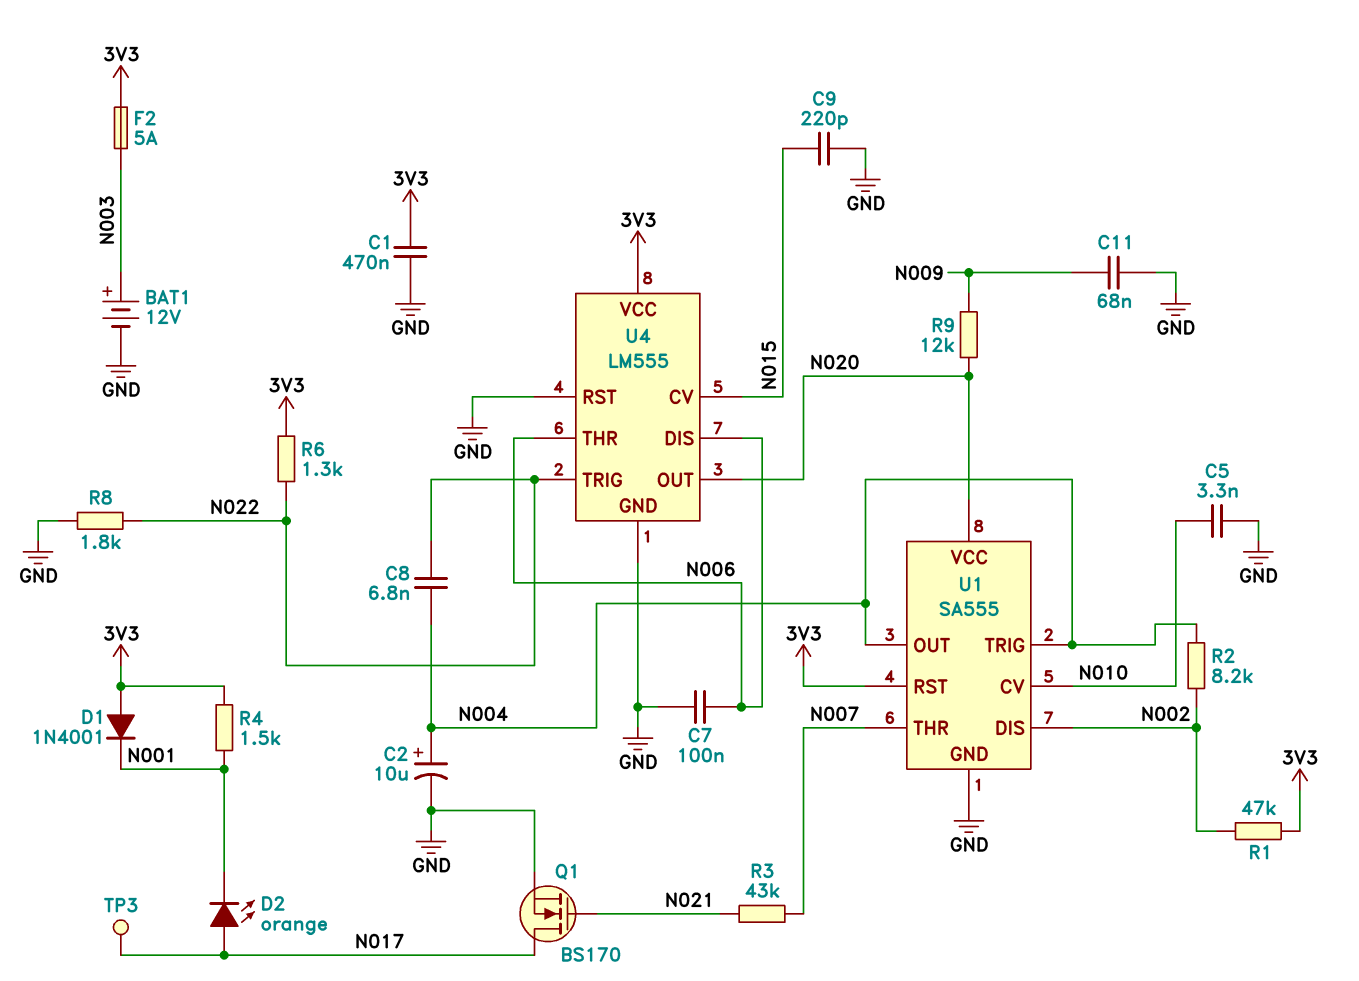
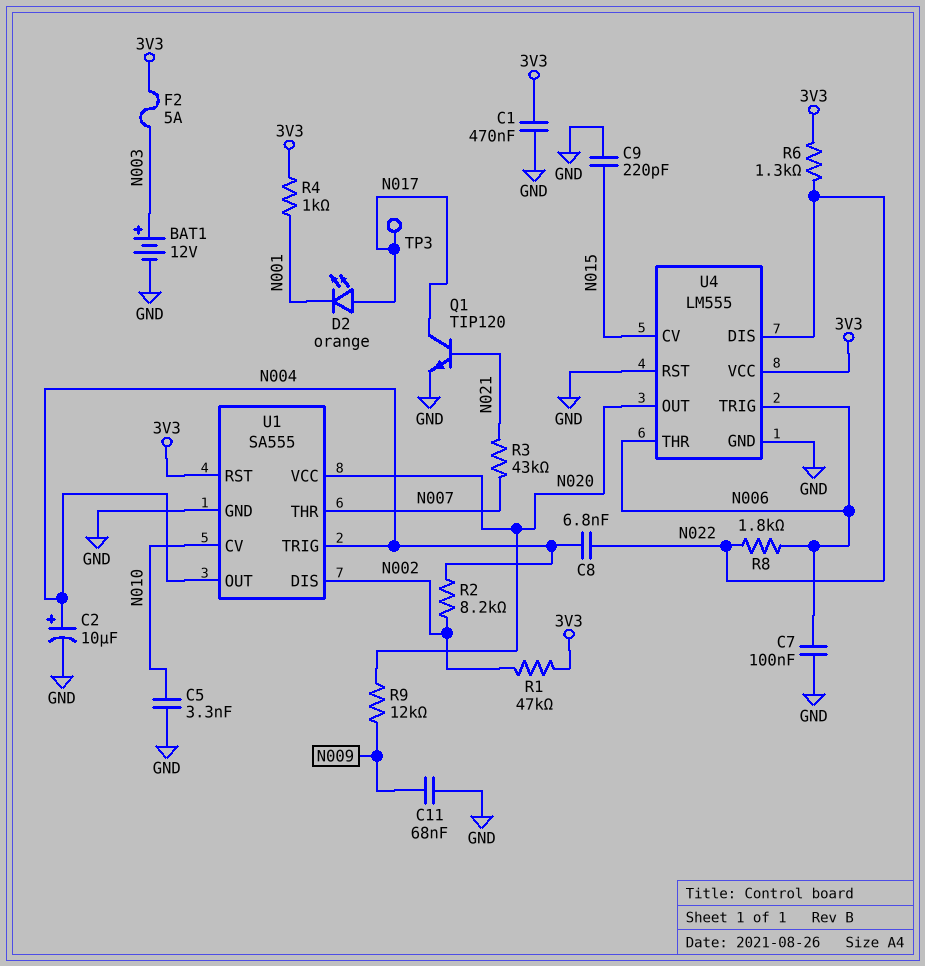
D1: diode 1N4001 (A 3V3, K N001) -> none
Q1: NMOS BS170 (G N021, D N017, S GND) -> NPN TIP120 (B N021, C N017, E GND)
R4: 1.5k (3V3, N001) -> 1k (3V3, N001)
R8: 1.8k (GND, N022) -> 1.8k (N006, N022)
U4 pin DIS: N006 -> N022
U4 pin TRIG: N022 -> N006

